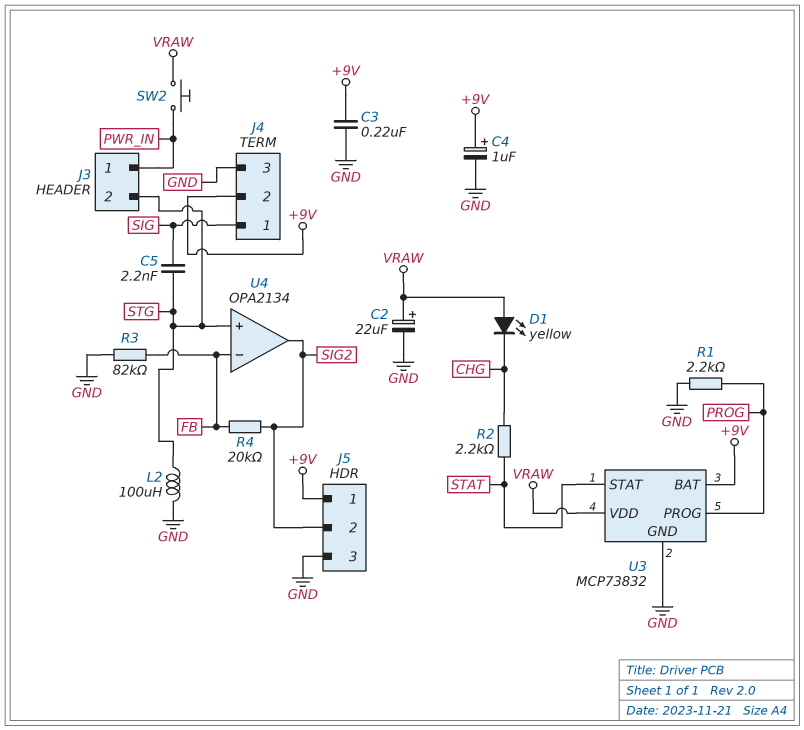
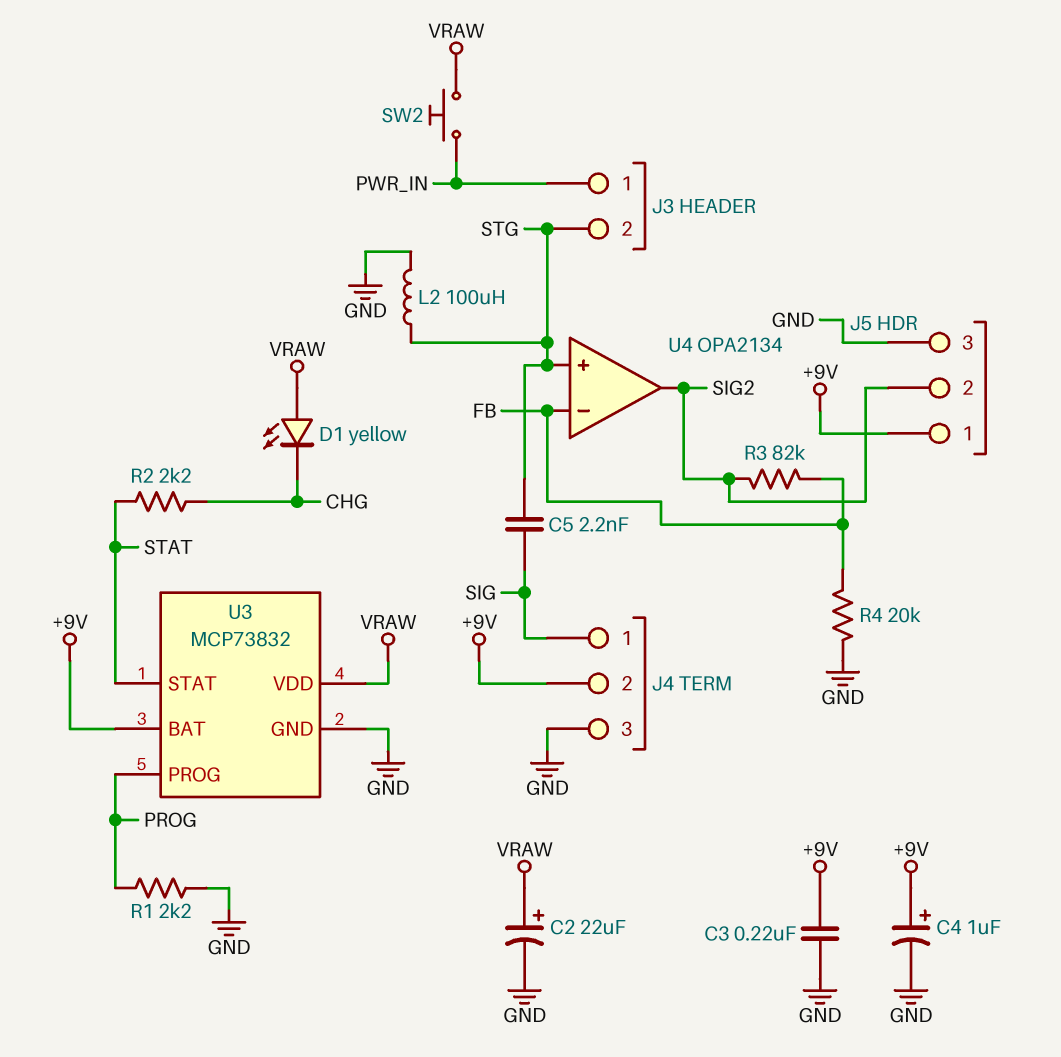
R3: 82k (FB, GND) -> 82k (FB, SIG2)
R4: 20k (FB, SIG2) -> 20k (FB, GND)

